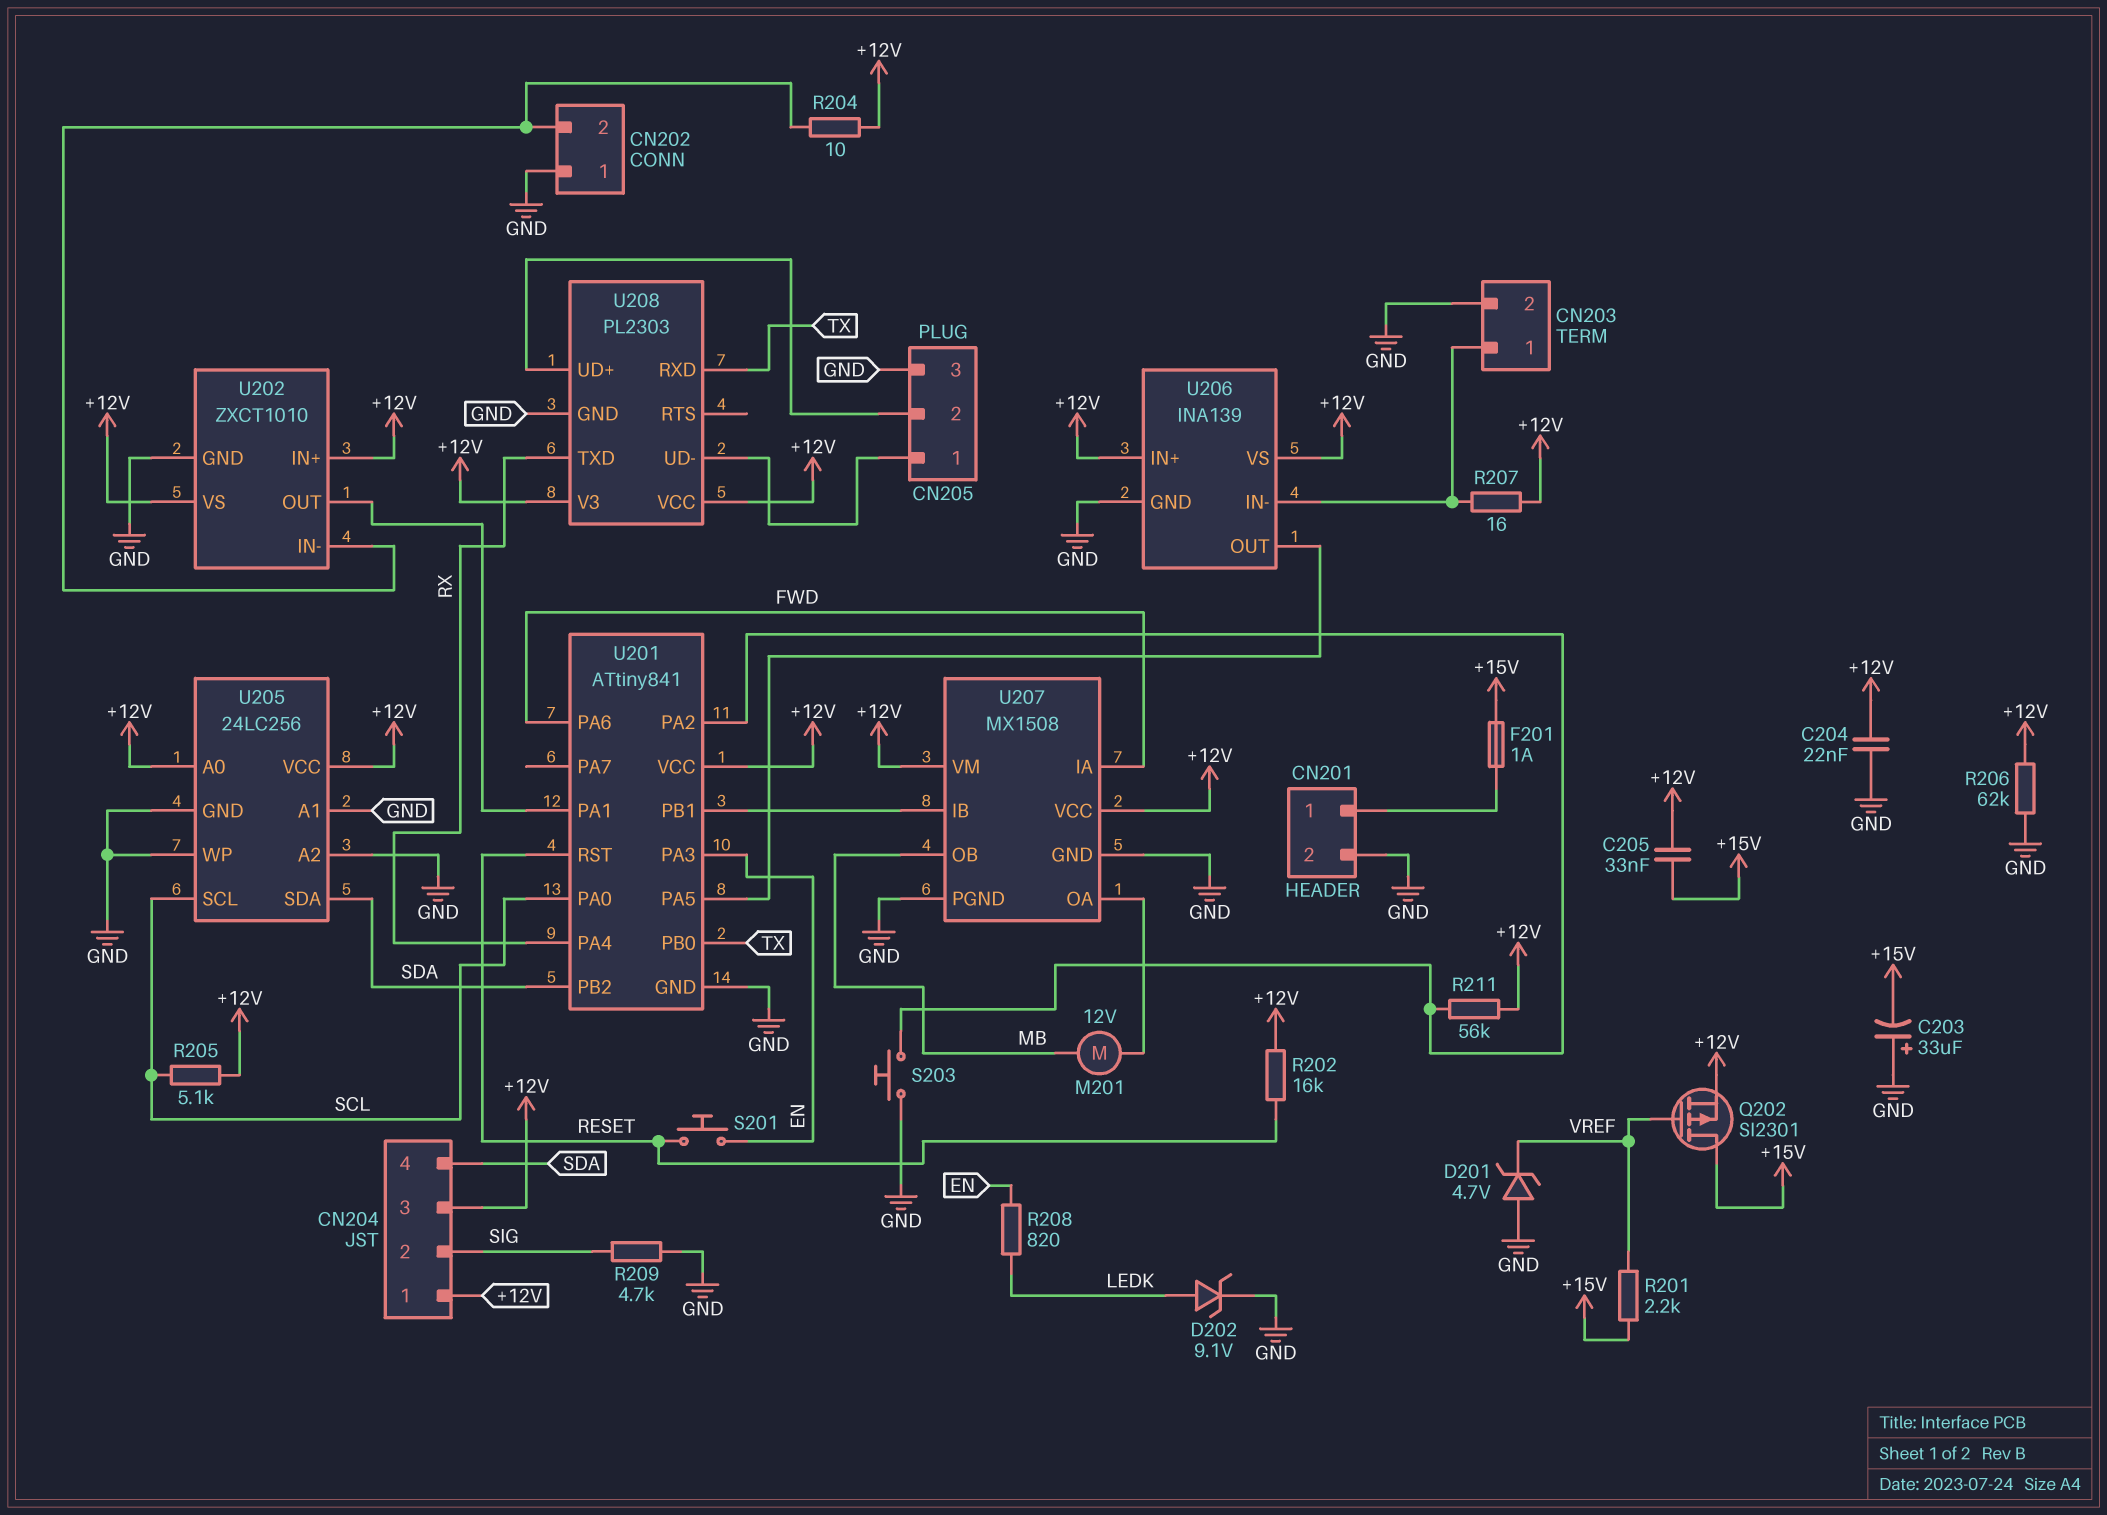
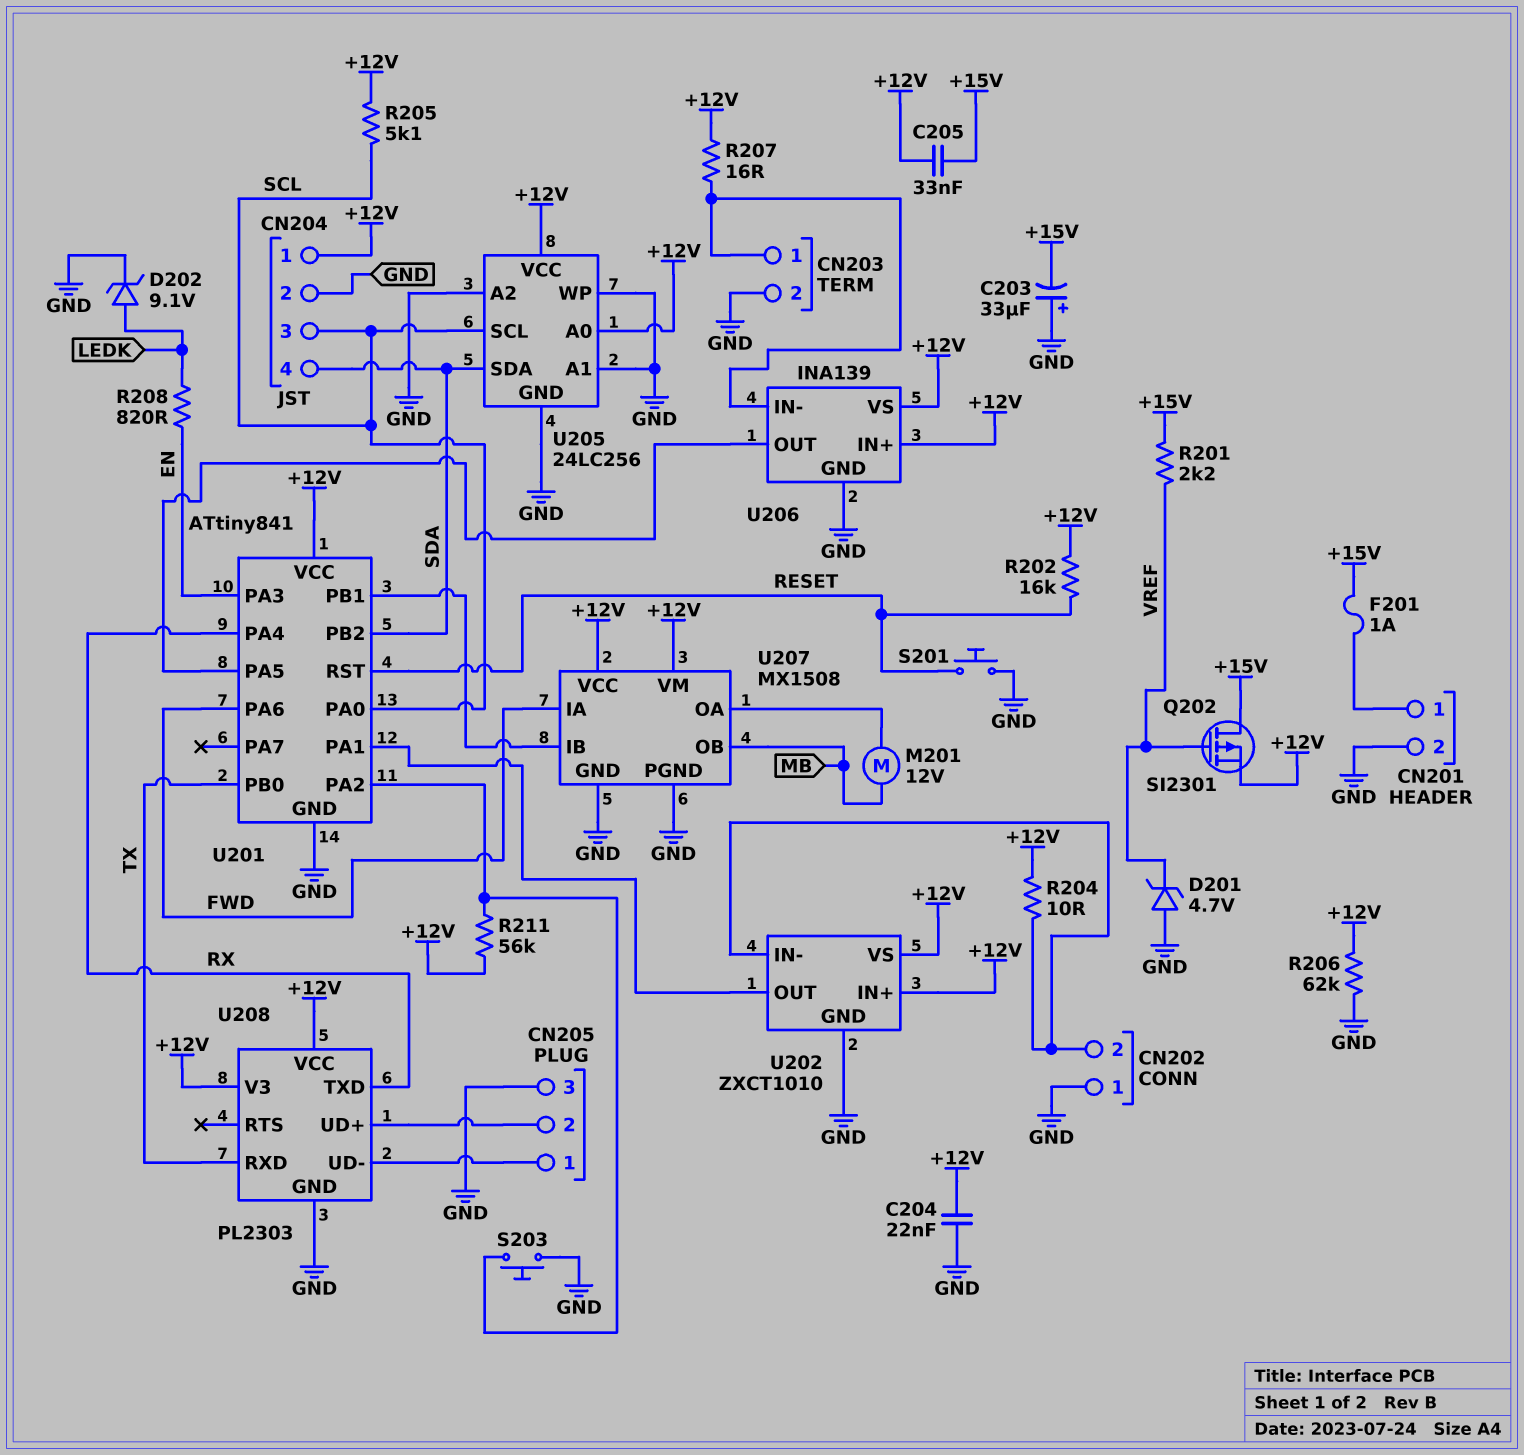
CN204 pin 2: SIG -> GND
CN204 pin 3: +12V -> SCL
R209: 4.7k (GND, SIG) -> none
S201: button (EN, RESET) -> button (GND, RESET)

